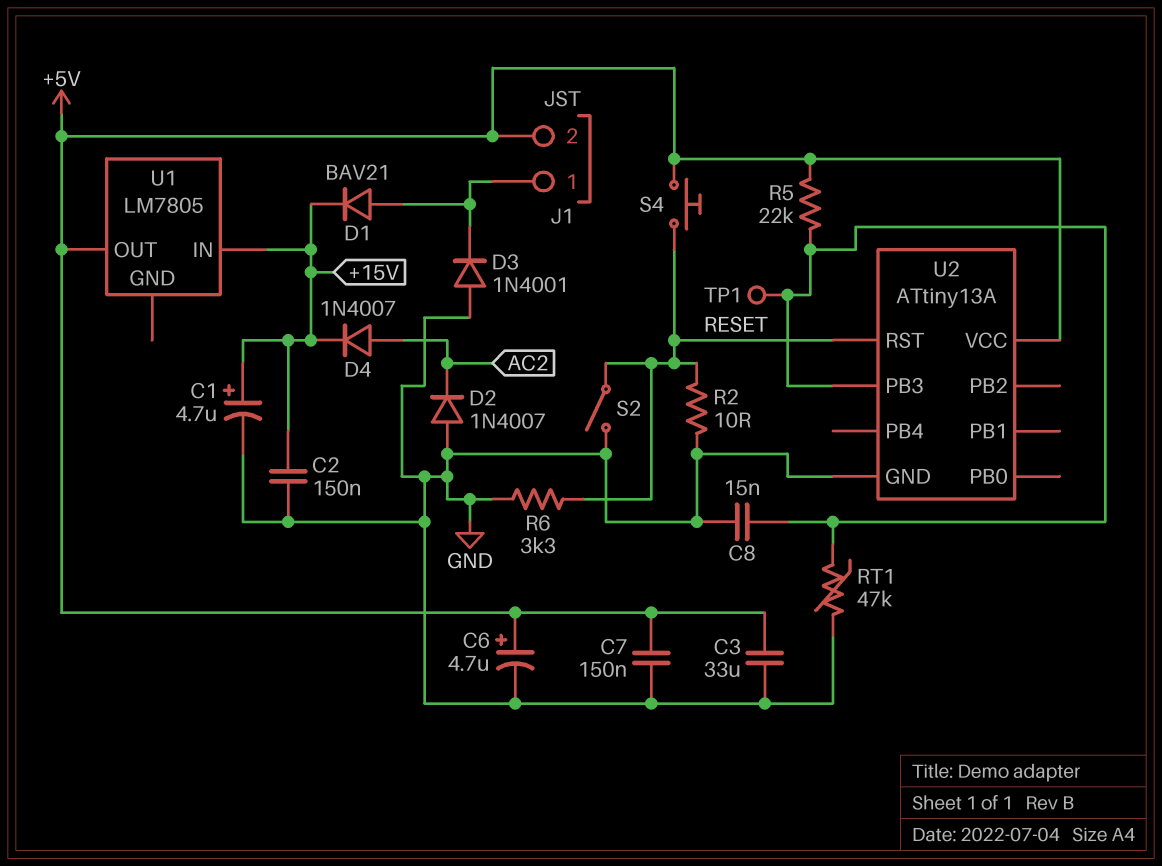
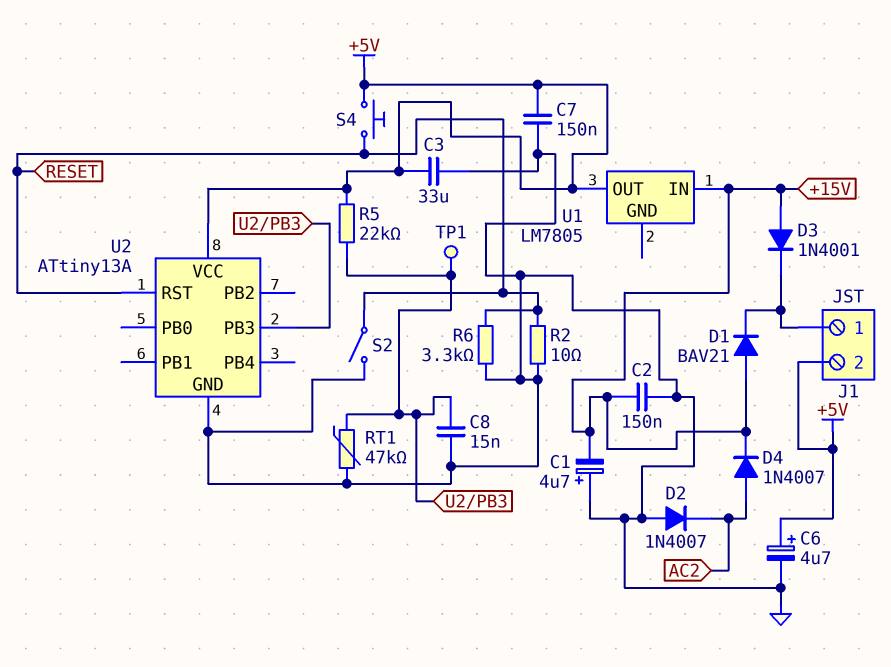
C1: 4.7uF (plus +15V, minus GND) -> 4.7uF (plus GND, minus +15V)
D1: diode BAV21 (A J1/1, K +15V) -> diode BAV21 (A +15V, K J1/1)
D3: diode 1N4001 (A GND, K J1/1) -> diode 1N4001 (A +15V, K J1/1)

